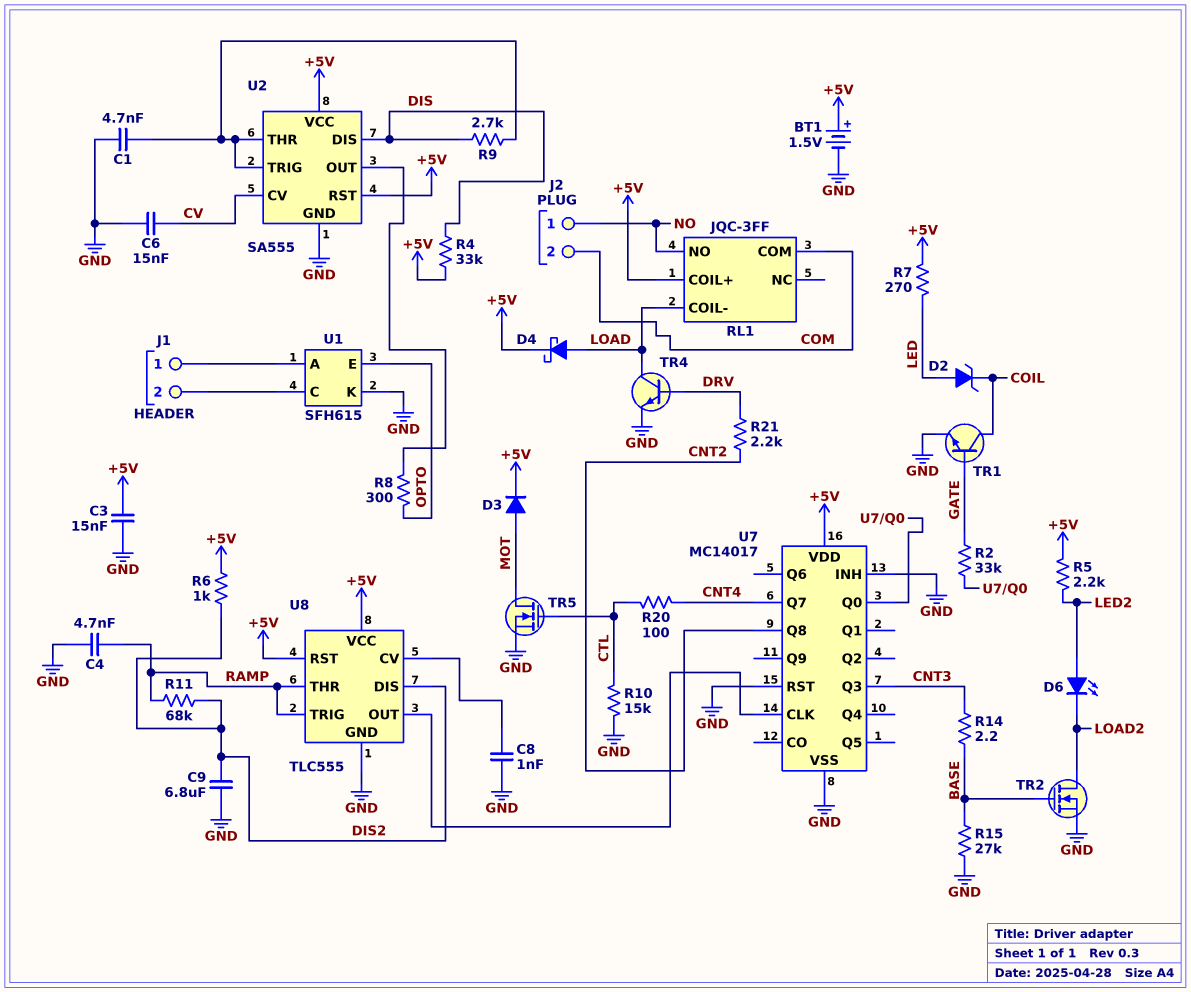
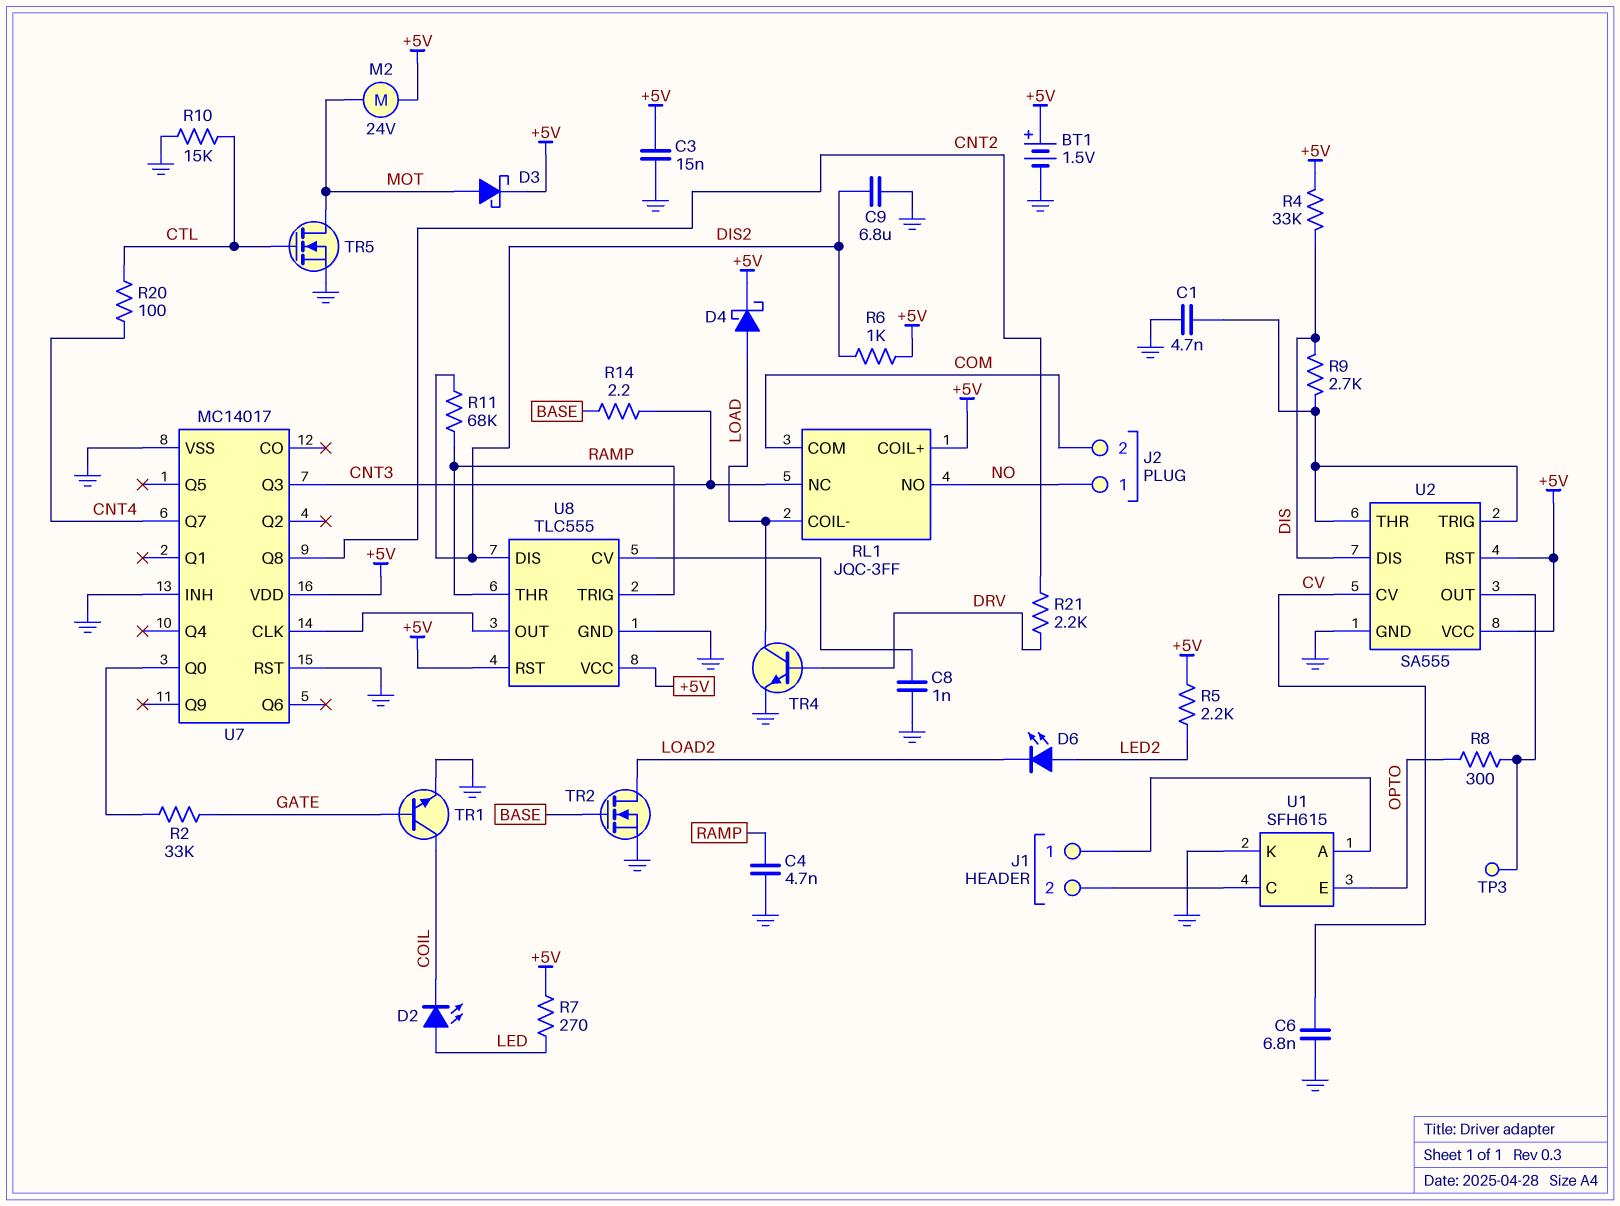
C6: 15nF (CV, GND) -> 6.8nF (CV, GND)
D2: zener (A LED, K COIL) -> LED (A LED, K COIL)
D3: diode (A MOT, K +5V) -> schottky (A MOT, K +5V)
M2: none -> motor 24V (+5V, MOT)
R15: 27k (BASE, GND) -> none
RL1 pin NC: none -> CNT3
TP3: none -> test point (U2/OUT)

